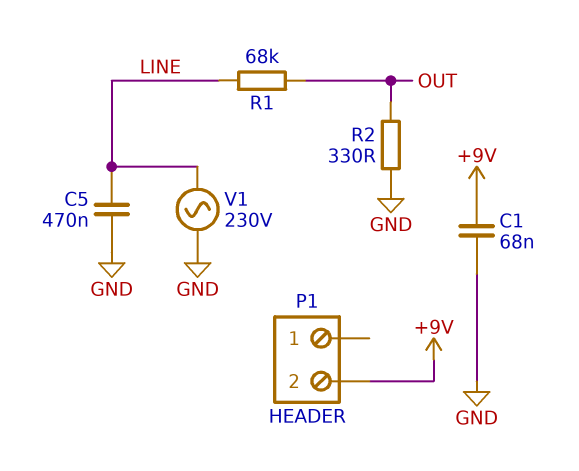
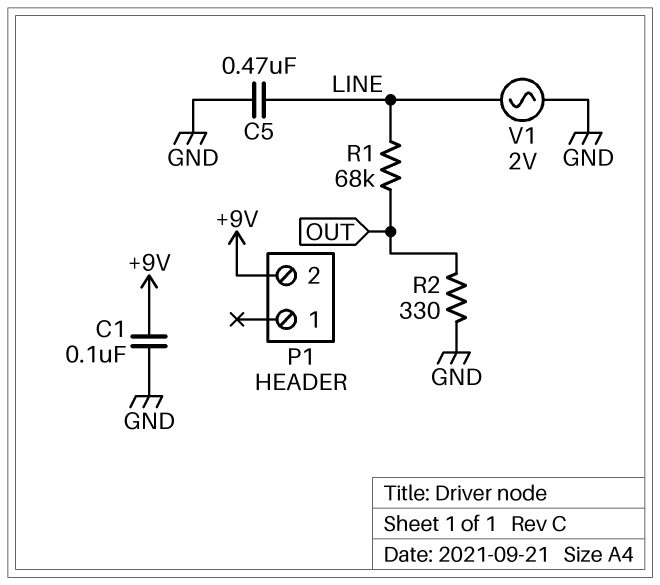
C1: 68nF (+9V, GND) -> 100nF (+9V, GND)
V1: AC 230V (GND, LINE) -> AC 2V (GND, LINE)

